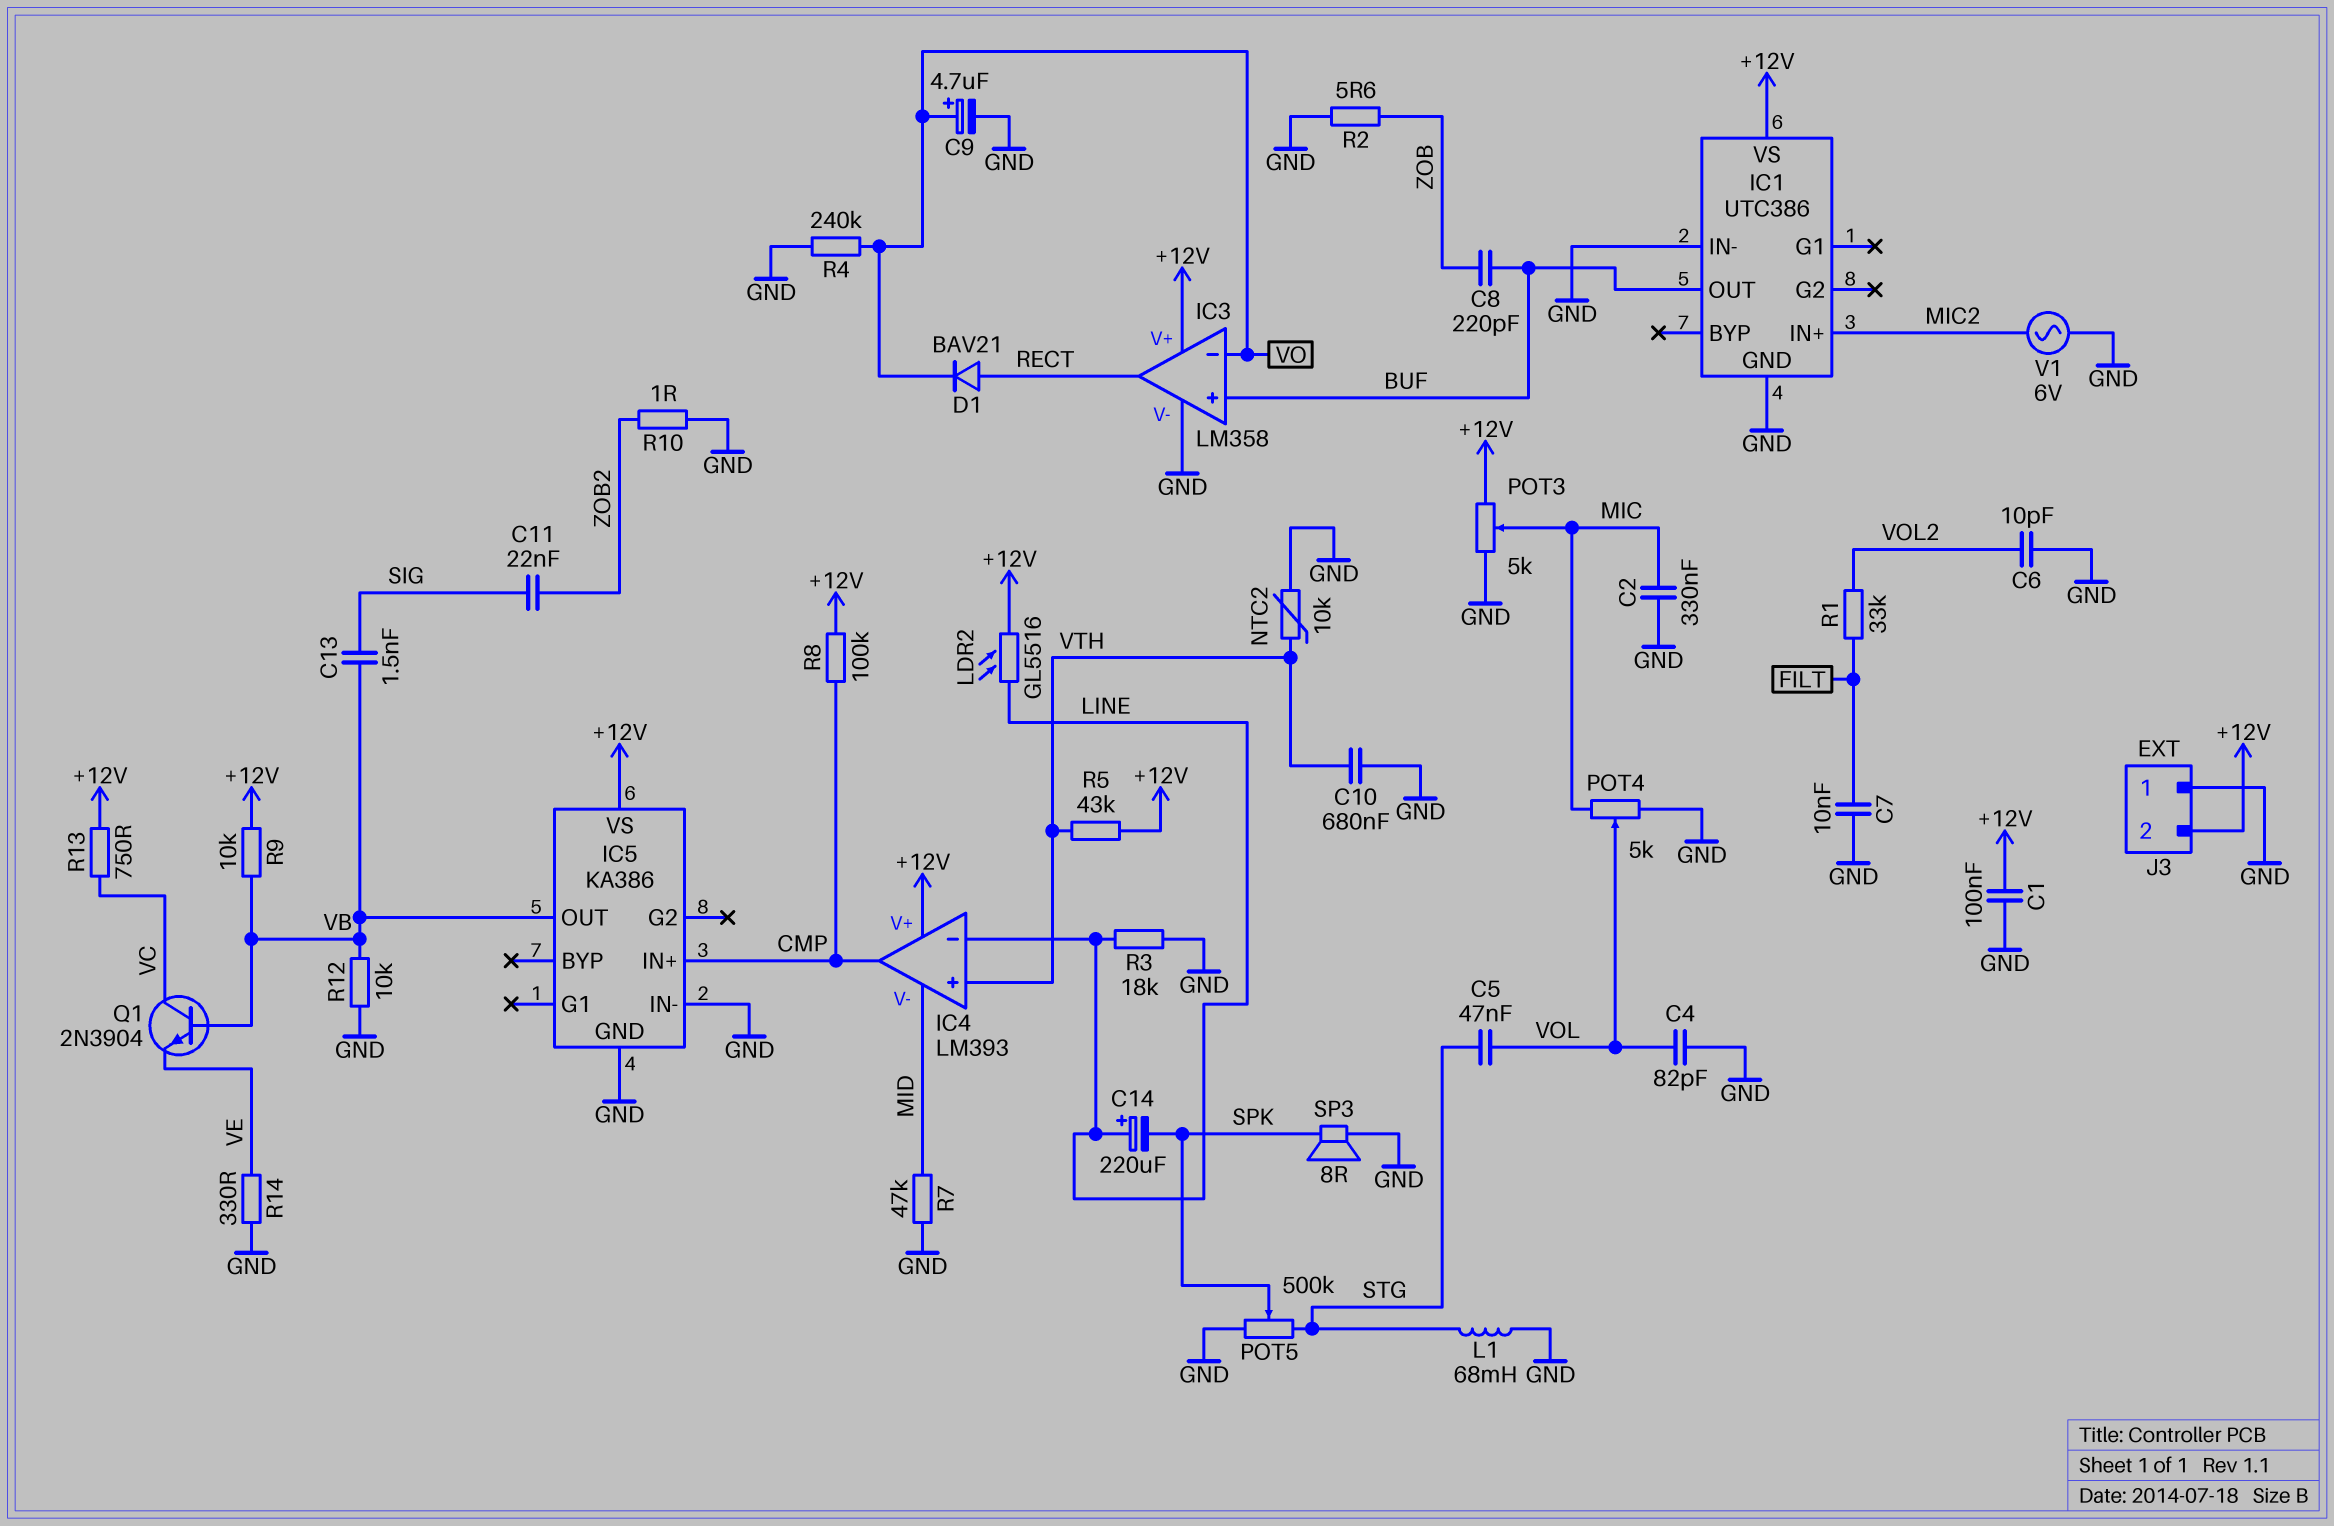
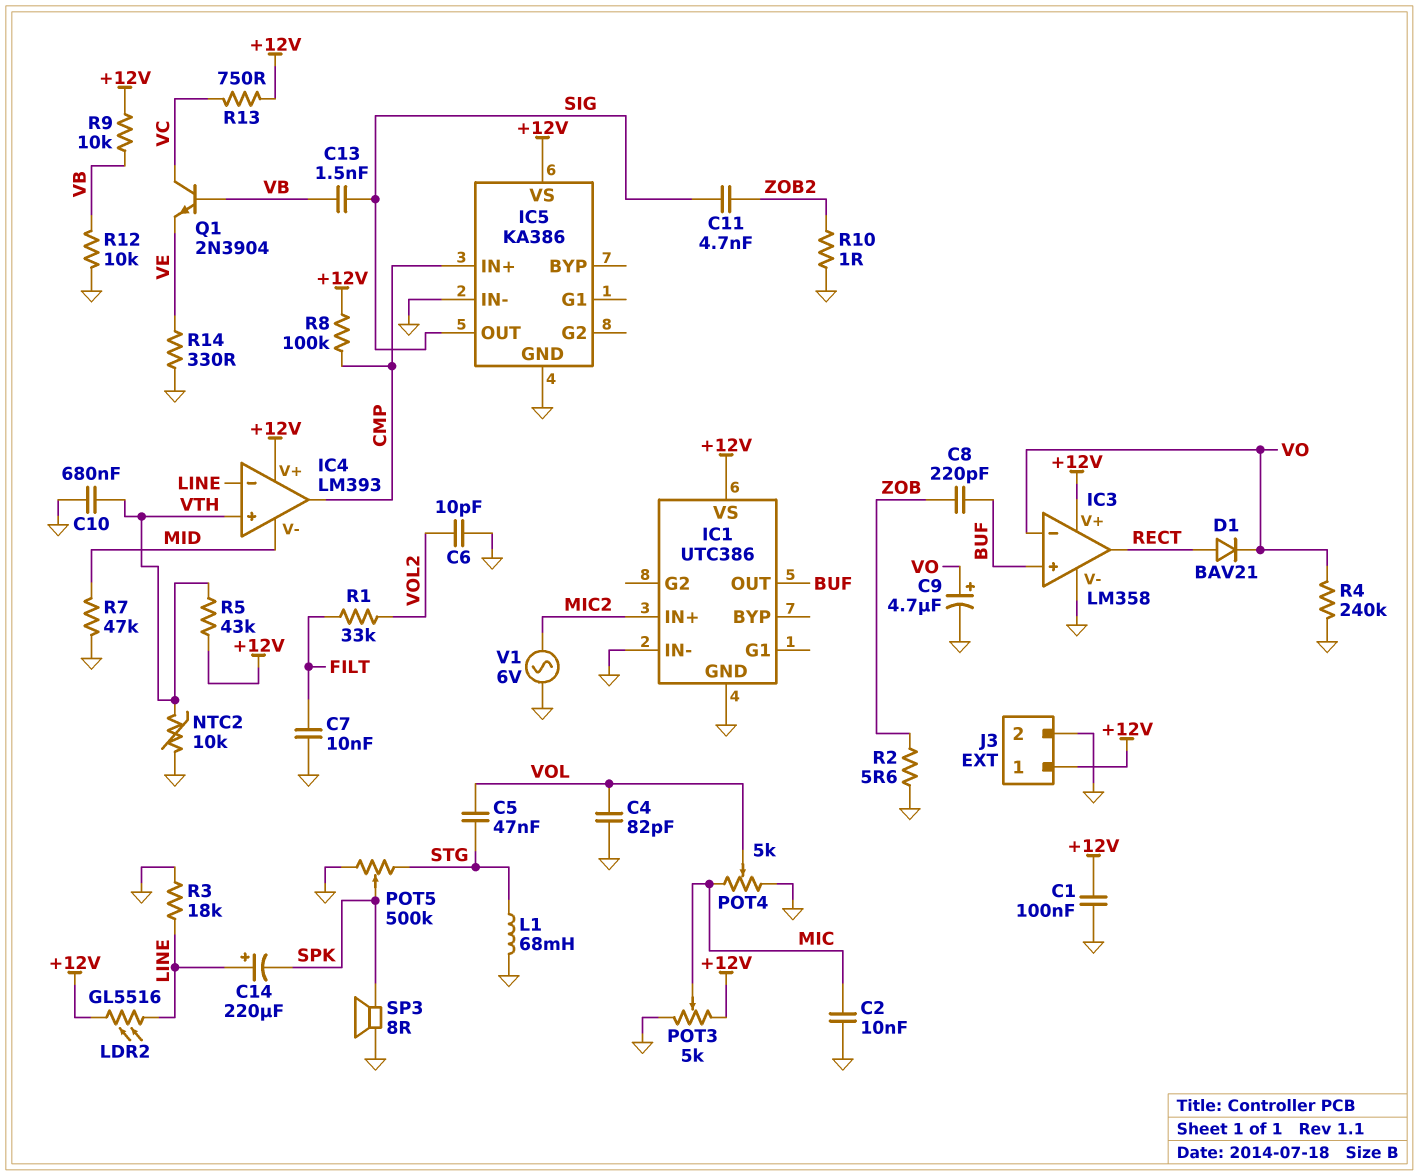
C2: 330nF (GND, MIC) -> 10nF (GND, MIC)
C11: 22nF (SIG, ZOB2) -> 4.7nF (SIG, ZOB2)
IC5 pin OUT: VB -> SIG
J3 pin 1: GND -> +12V
J3 pin 2: +12V -> GND

